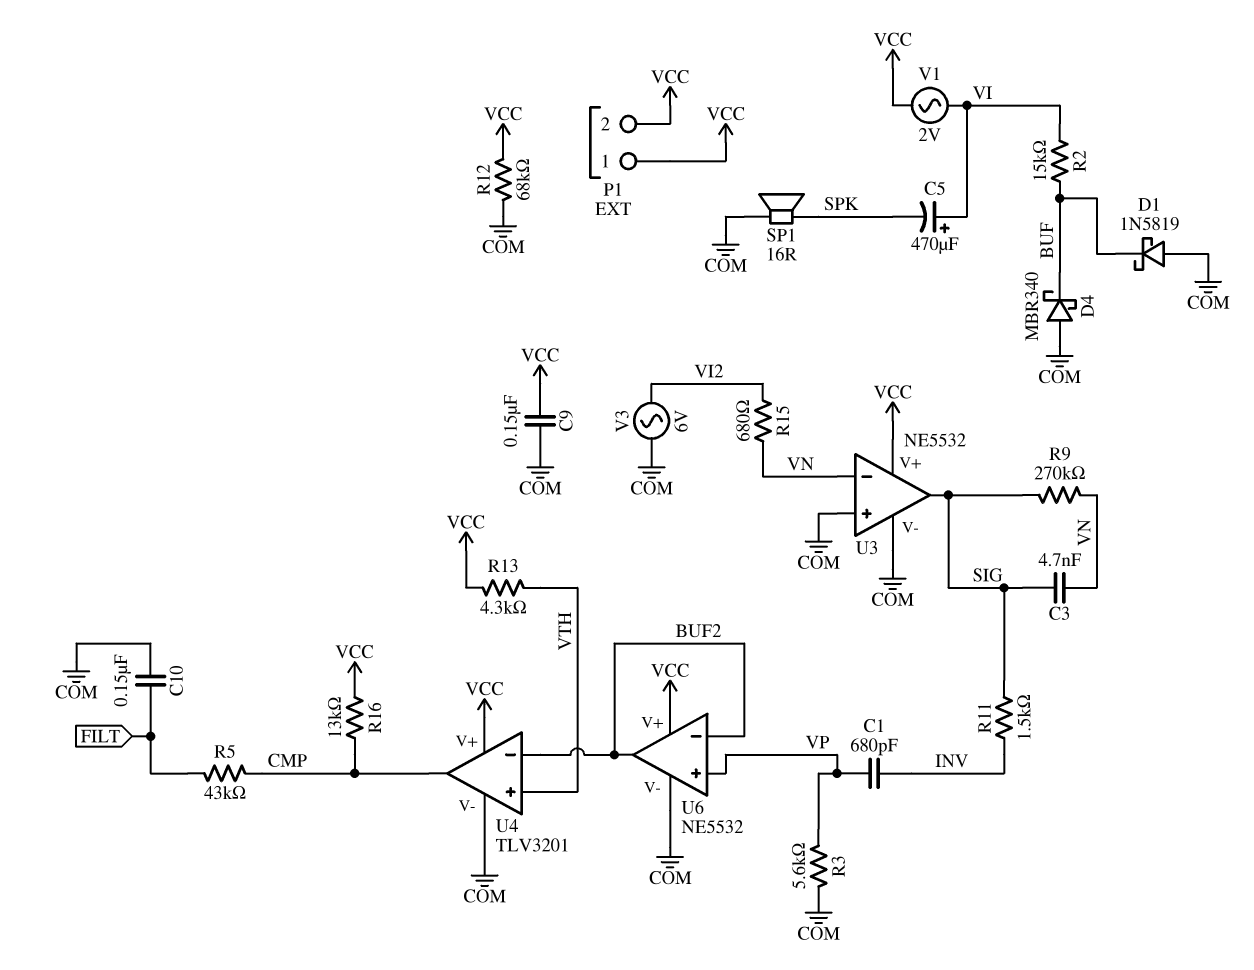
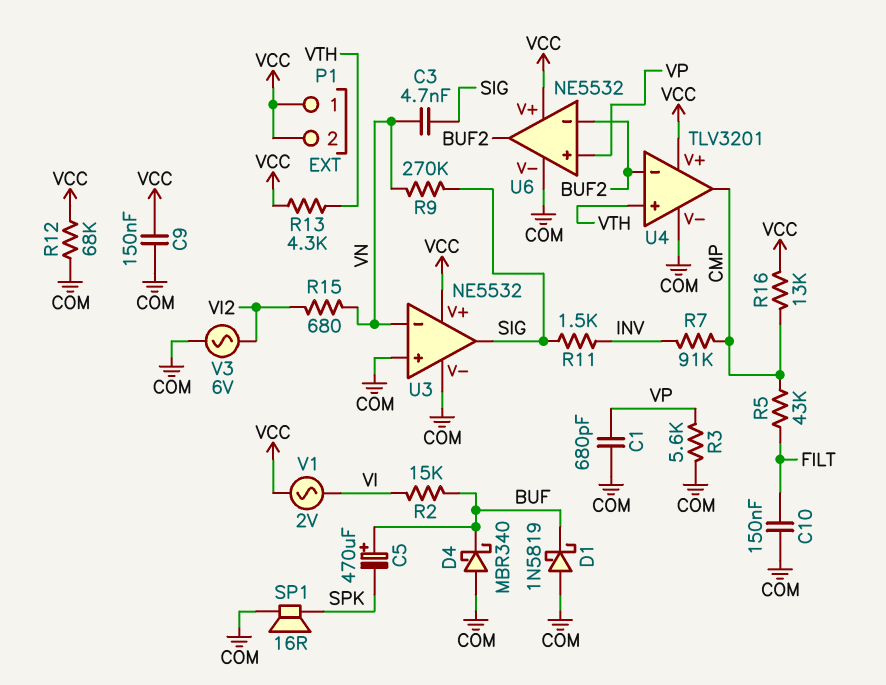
C1: 680pF (INV, VP) -> 680pF (COM, VP)
C5: 470uF (plus VI, minus SPK) -> 470uF (plus BUF, minus SPK)
R7: none -> 91k (CMP, INV)

